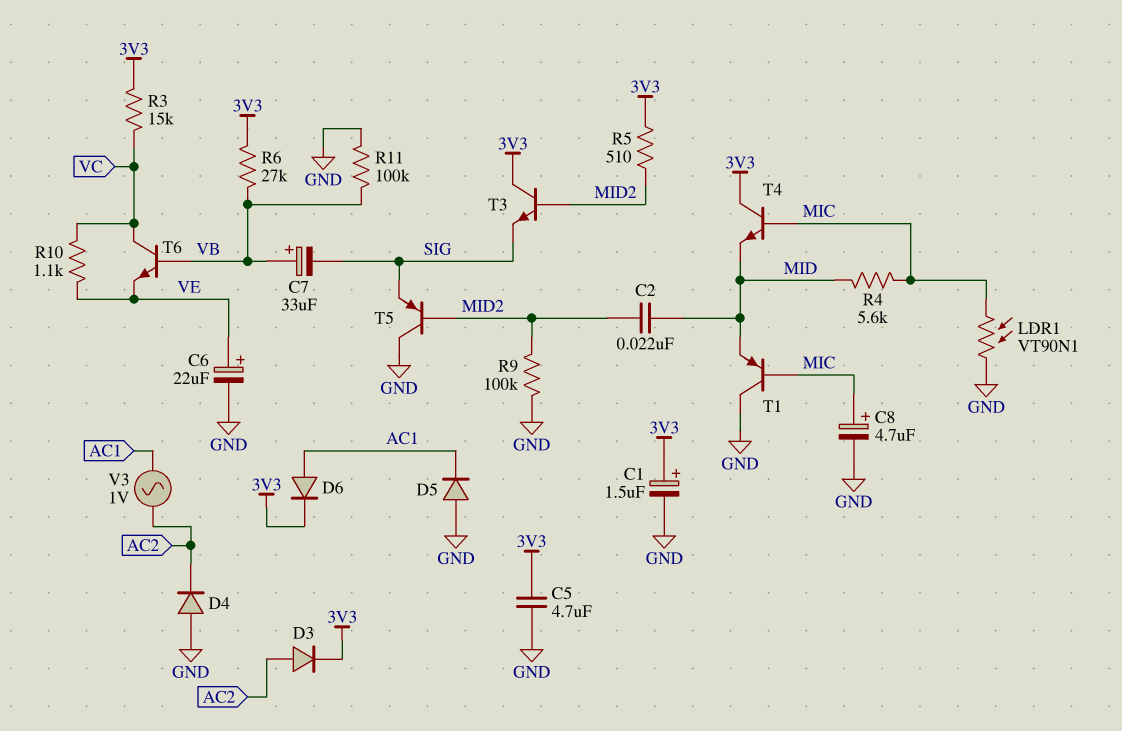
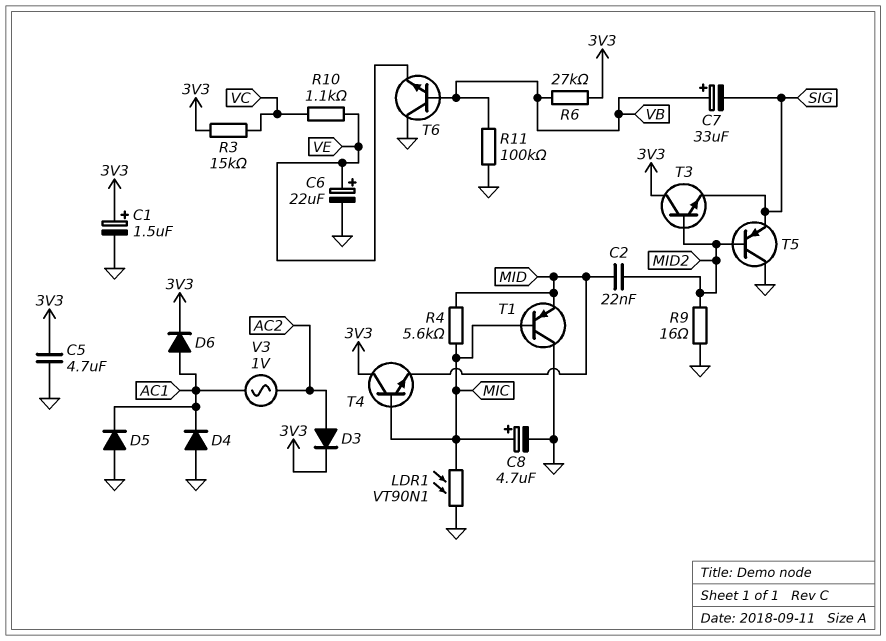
D4: diode (A GND, K AC2) -> diode (A GND, K AC1)
R5: 510 (3V3, MID2) -> none
R9: 100k (GND, MID2) -> 16 (GND, MID2)
T6: NPN (B VB, C VC, E VE) -> NPN (B VB, C GND, E VE)

